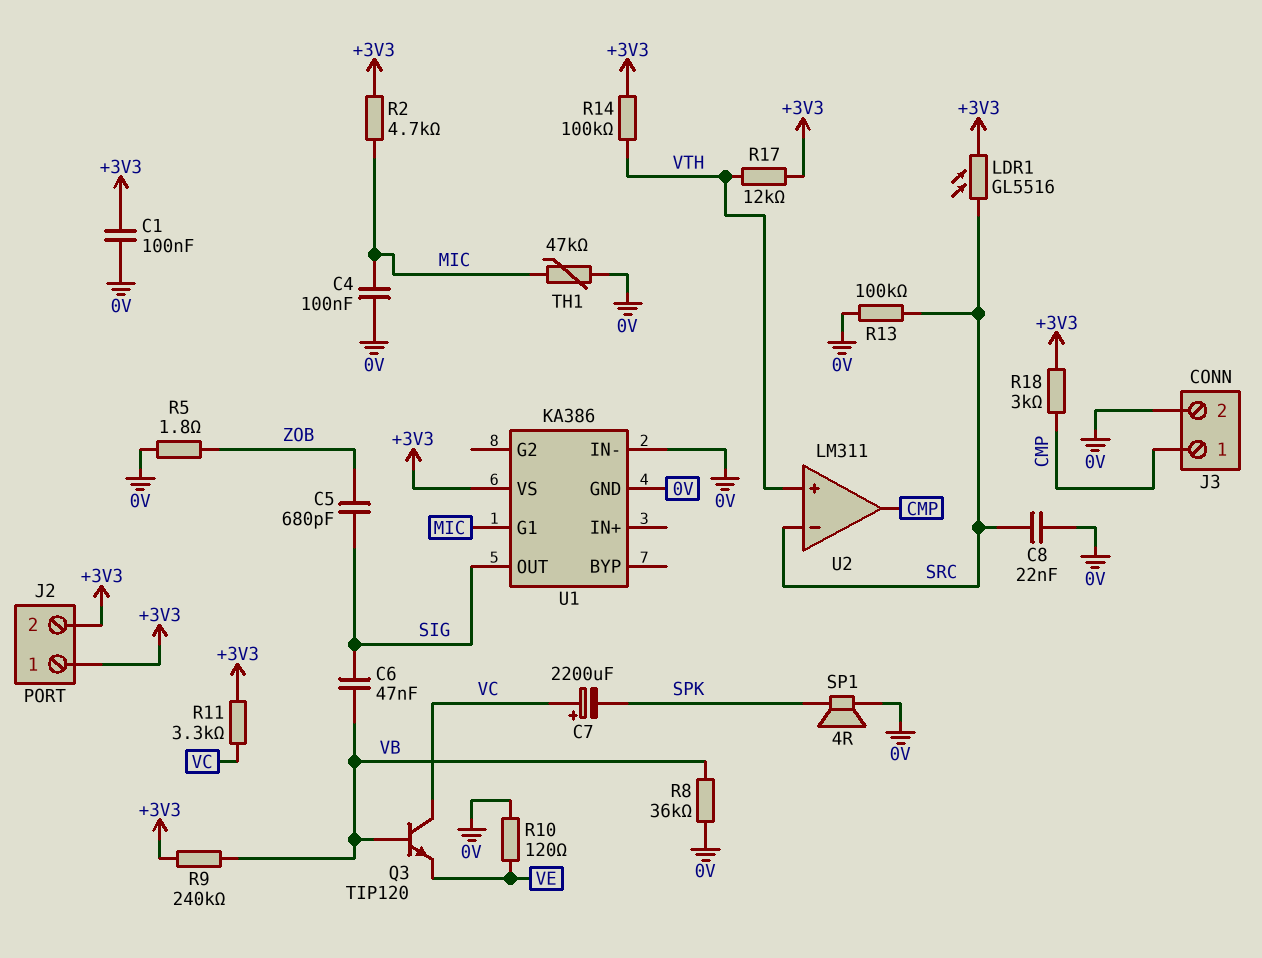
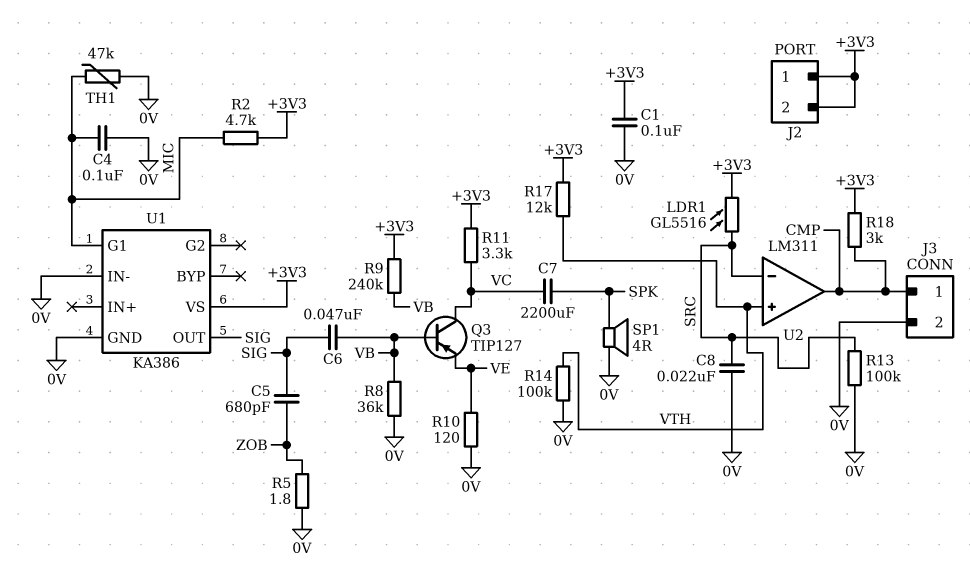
C7: 2200uF (plus VC, minus SPK) -> 2200uF (SPK, VC)
Q3: NPN TIP120 (B VB, C VC, E VE) -> PNP TIP127 (B VB, C VC, E VE)
R14: 100k (+3V3, VTH) -> 100k (0V, VTH)

